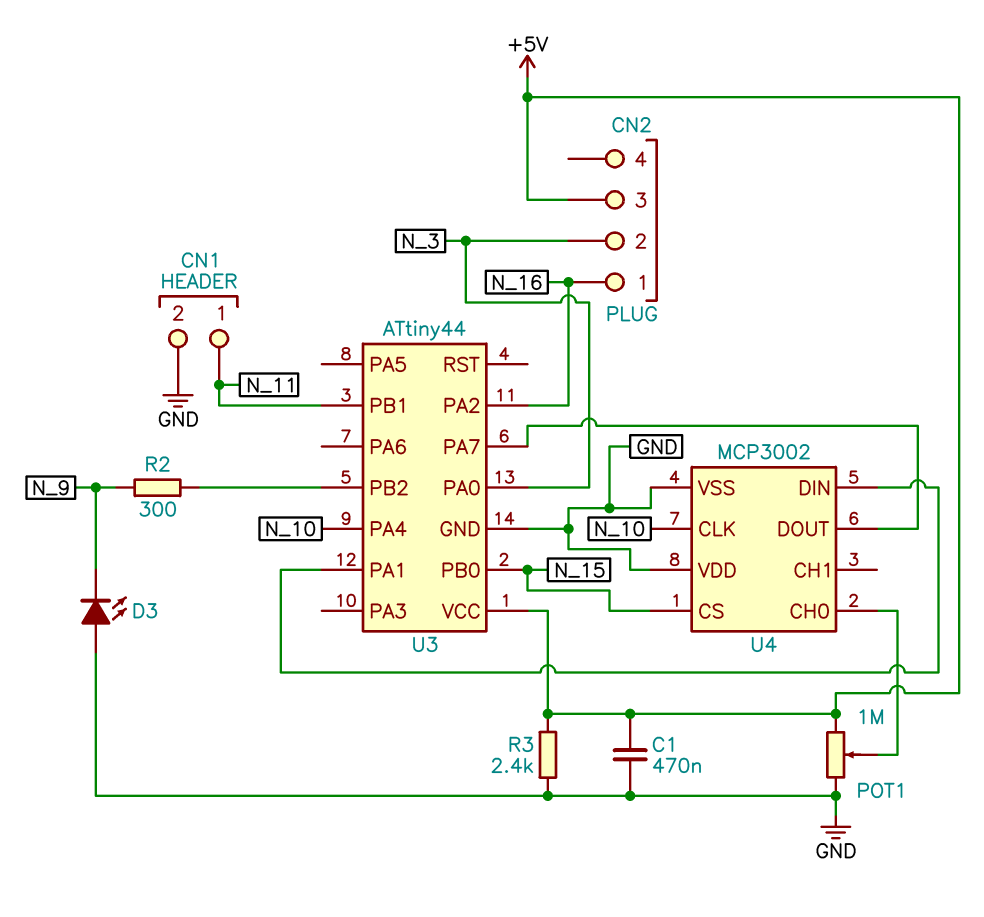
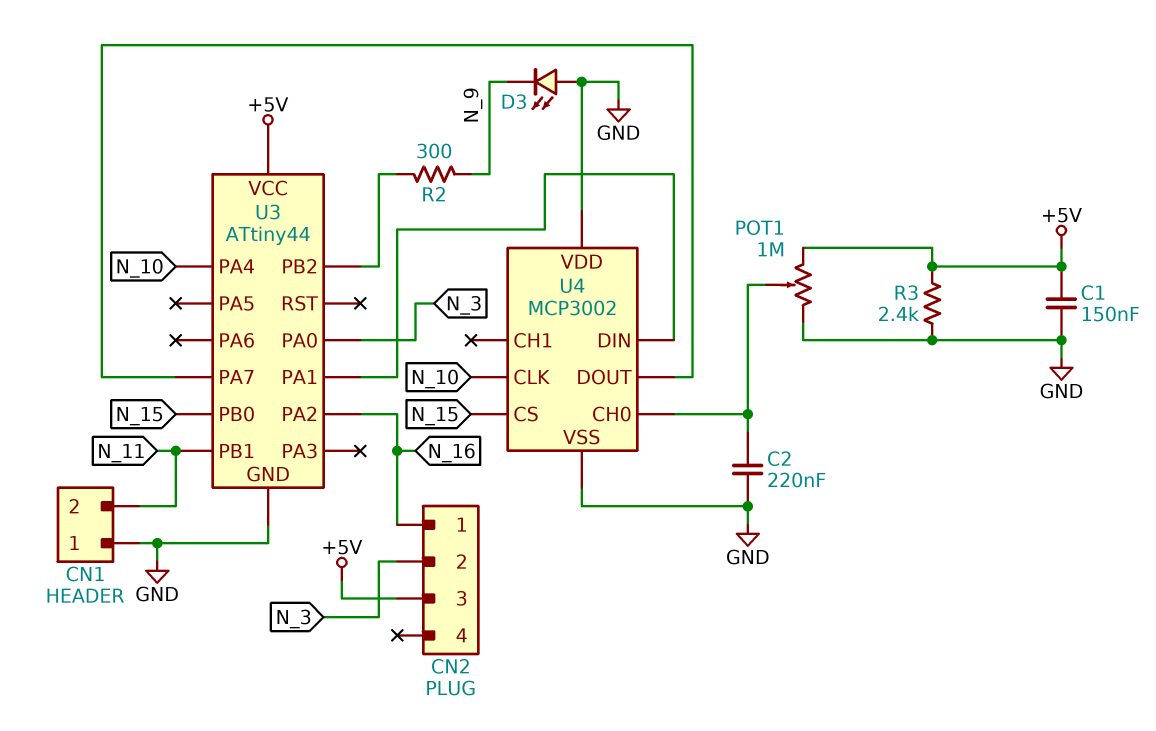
C1: 470nF (+5V, GND) -> 150nF (+5V, GND)
C2: none -> 220nF (GND, U4/CH0)
CN1 pin 1: N_11 -> GND
CN1 pin 2: GND -> N_11

